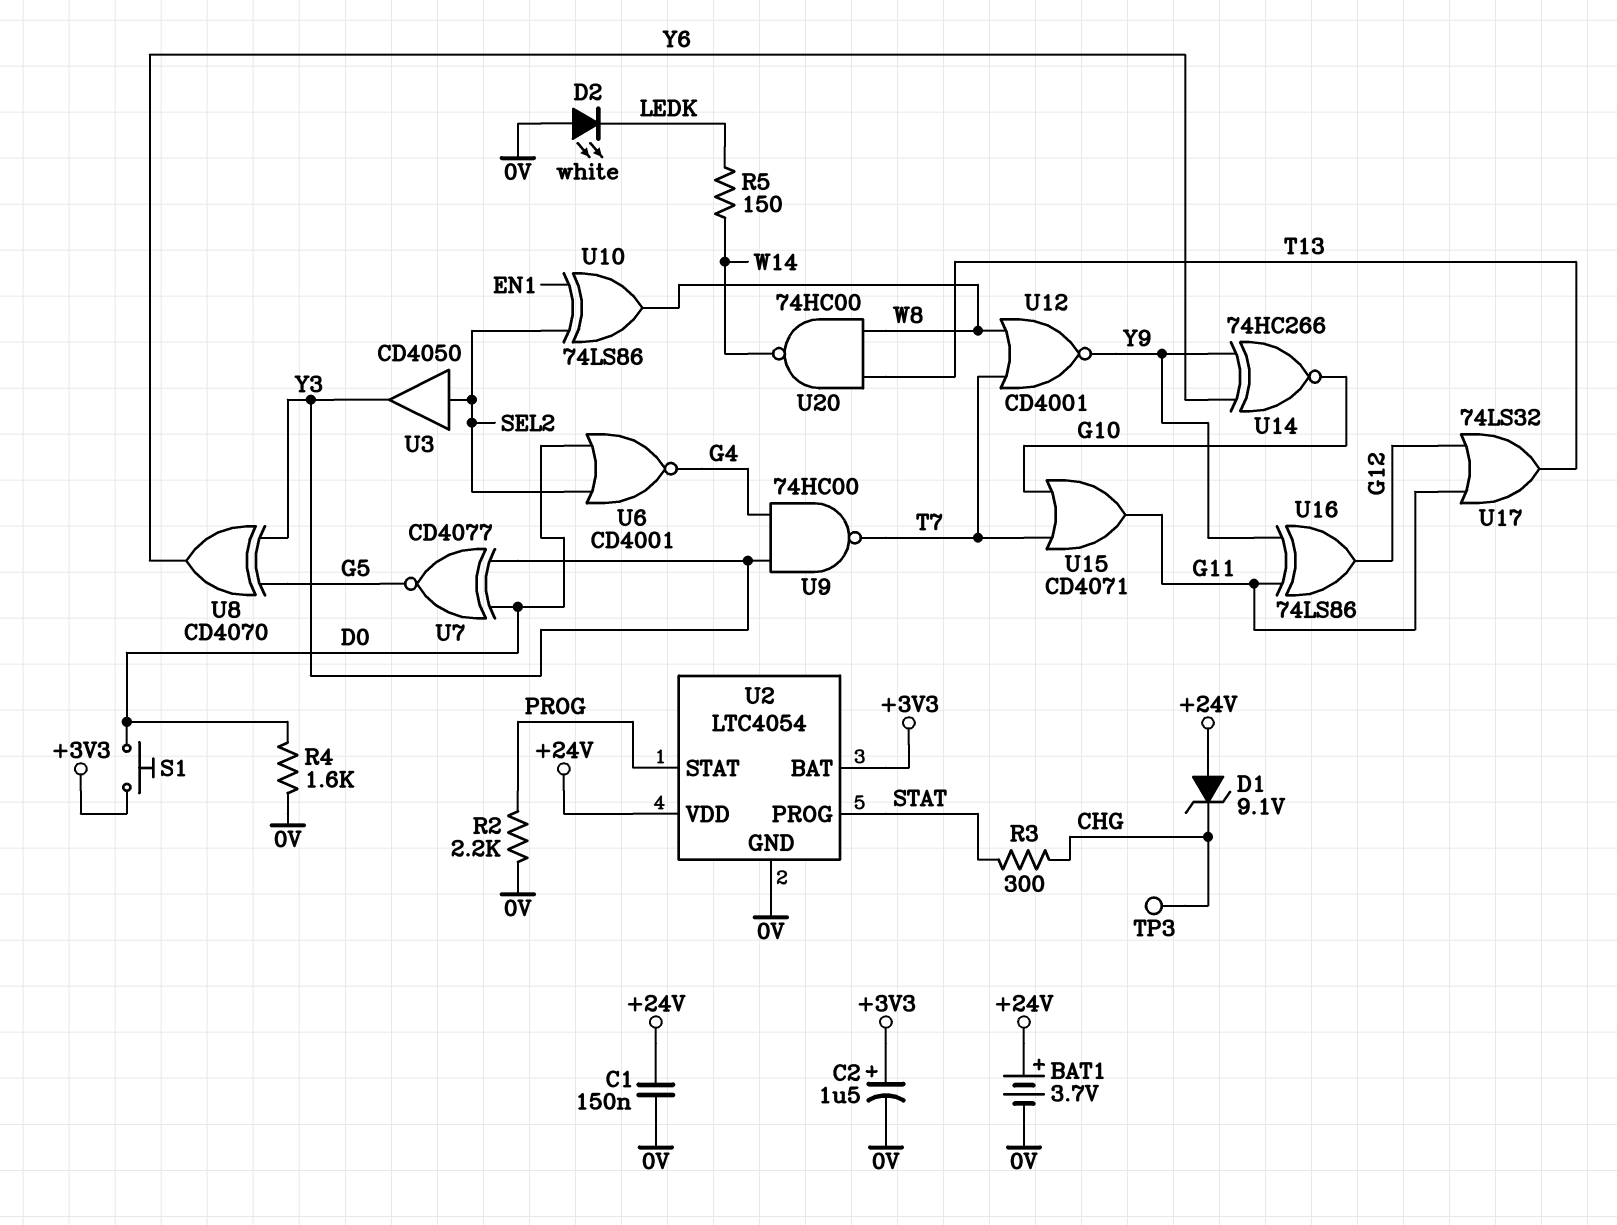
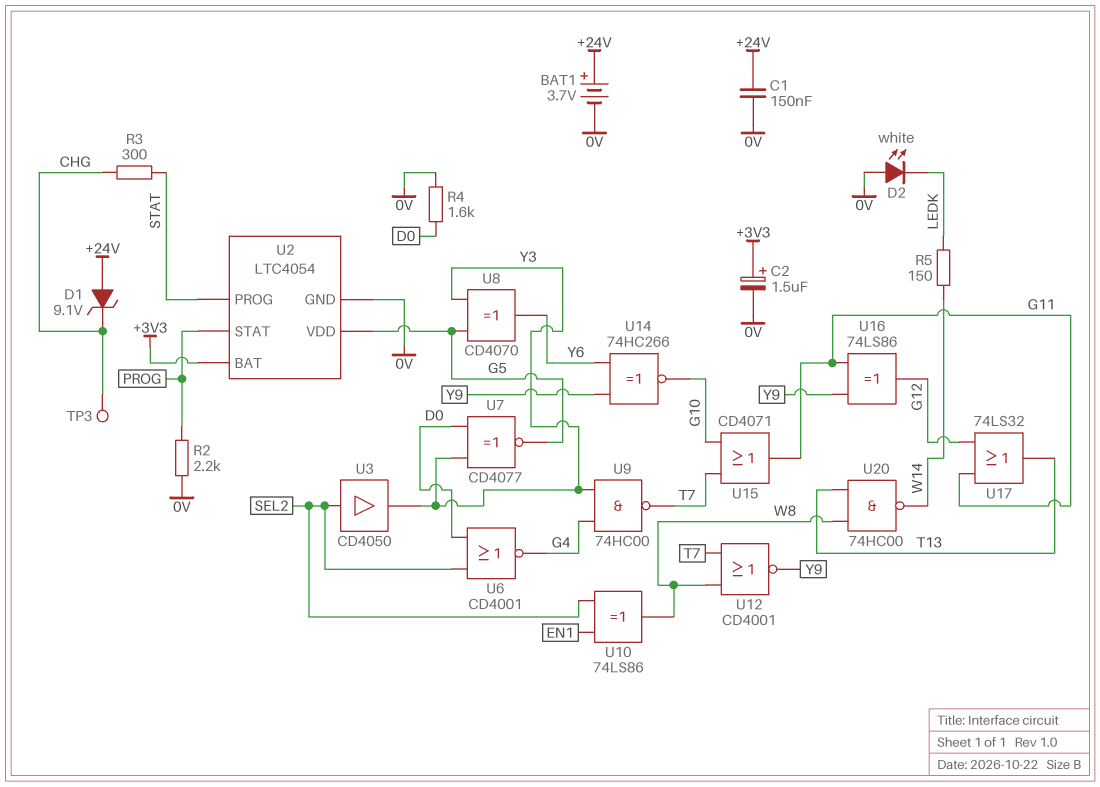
S1: button (+3V3, D0) -> none
U2 pin VDD: +24V -> G5

